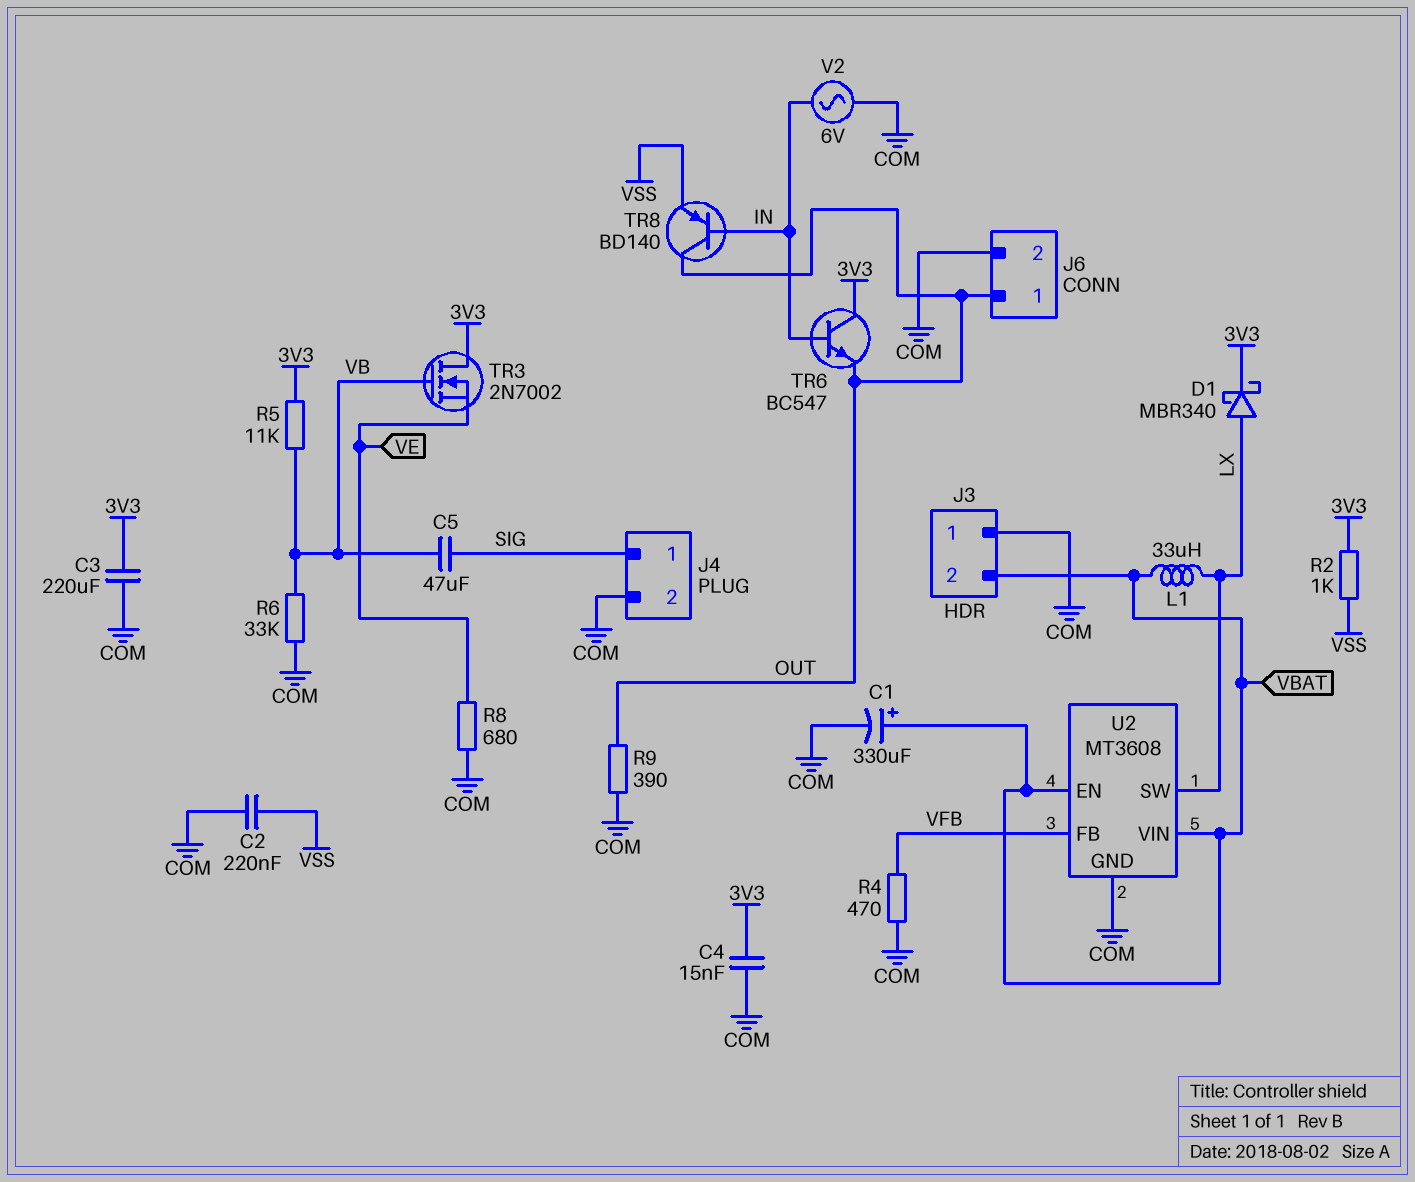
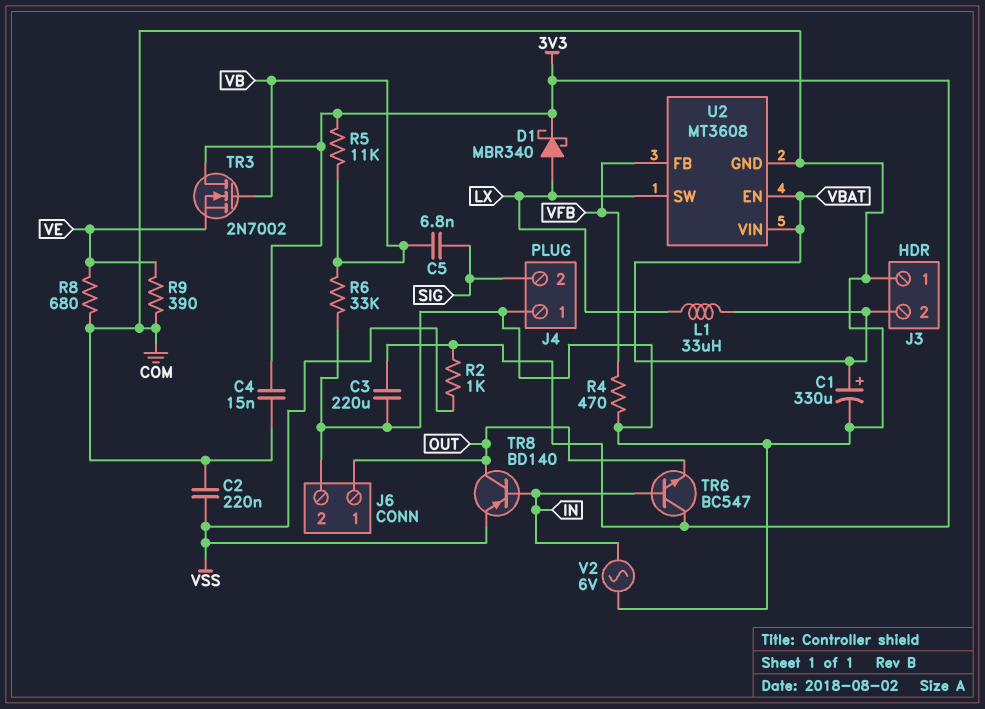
C5: 47uF (SIG, VB) -> 6.8nF (SIG, VB)
J4 pin 1: SIG -> COM
J4 pin 2: COM -> SIG
R9: 390 (COM, OUT) -> 390 (COM, VE)

